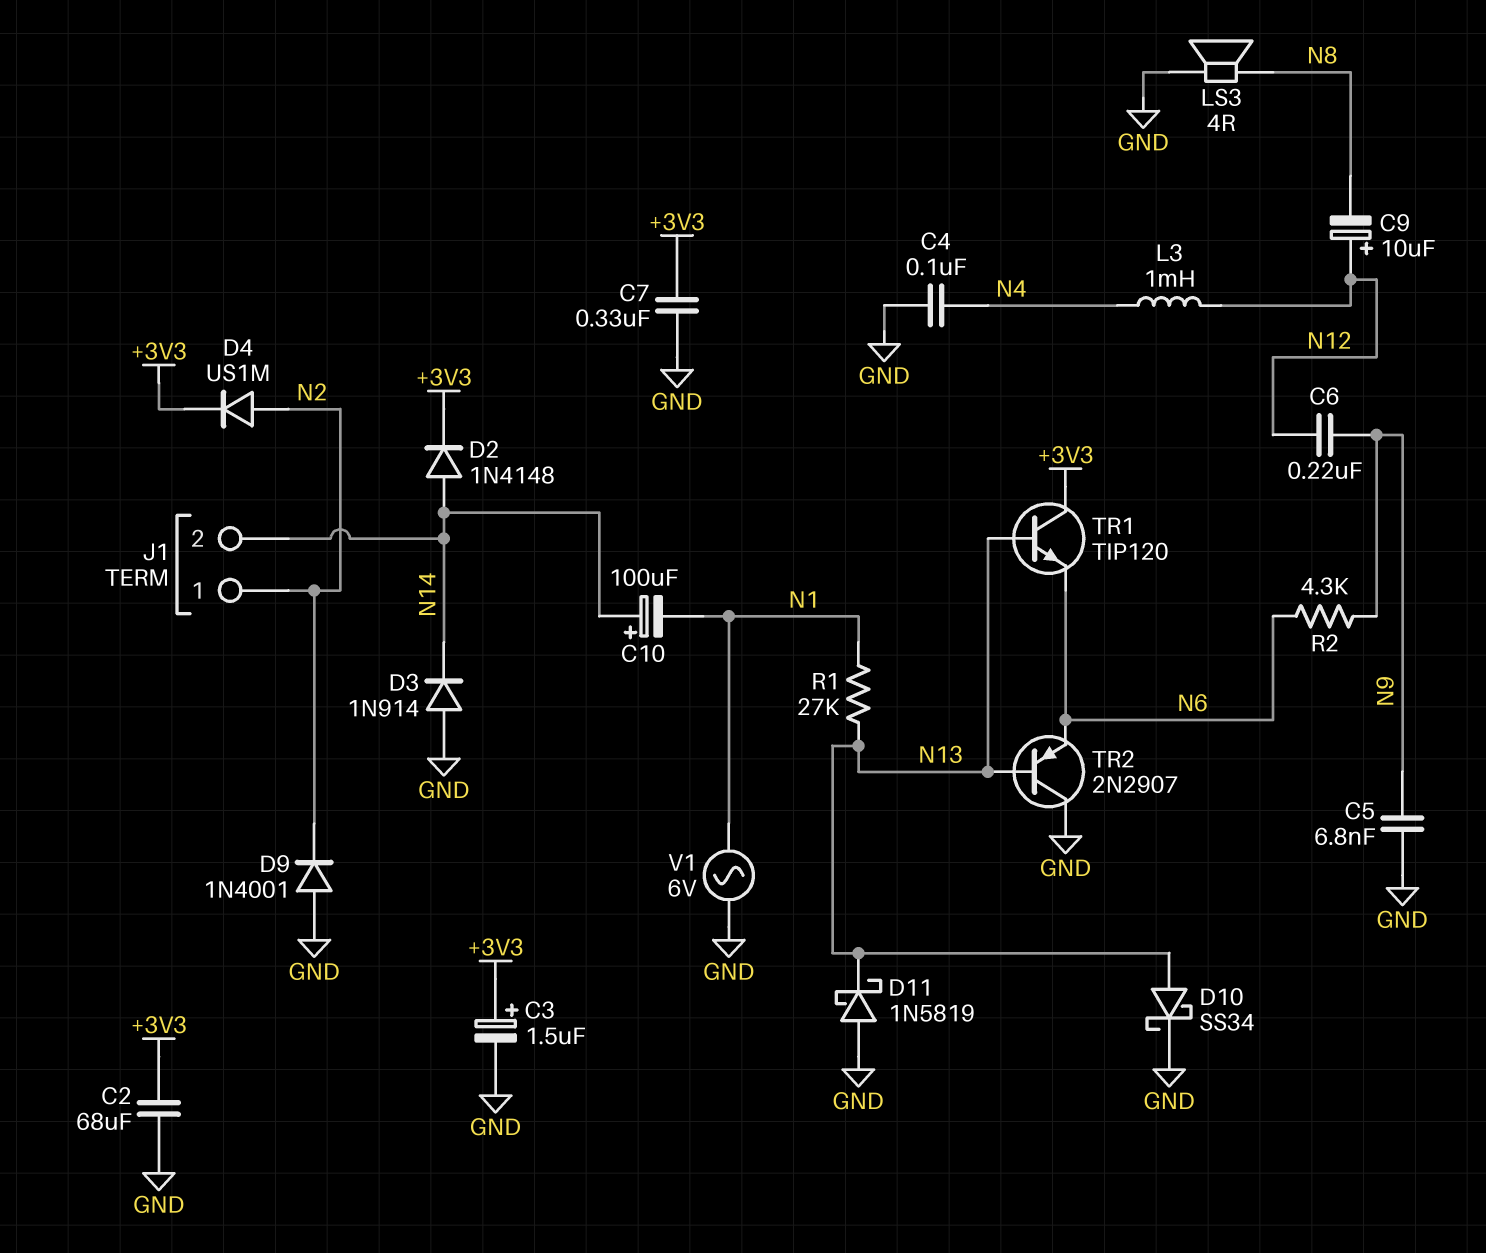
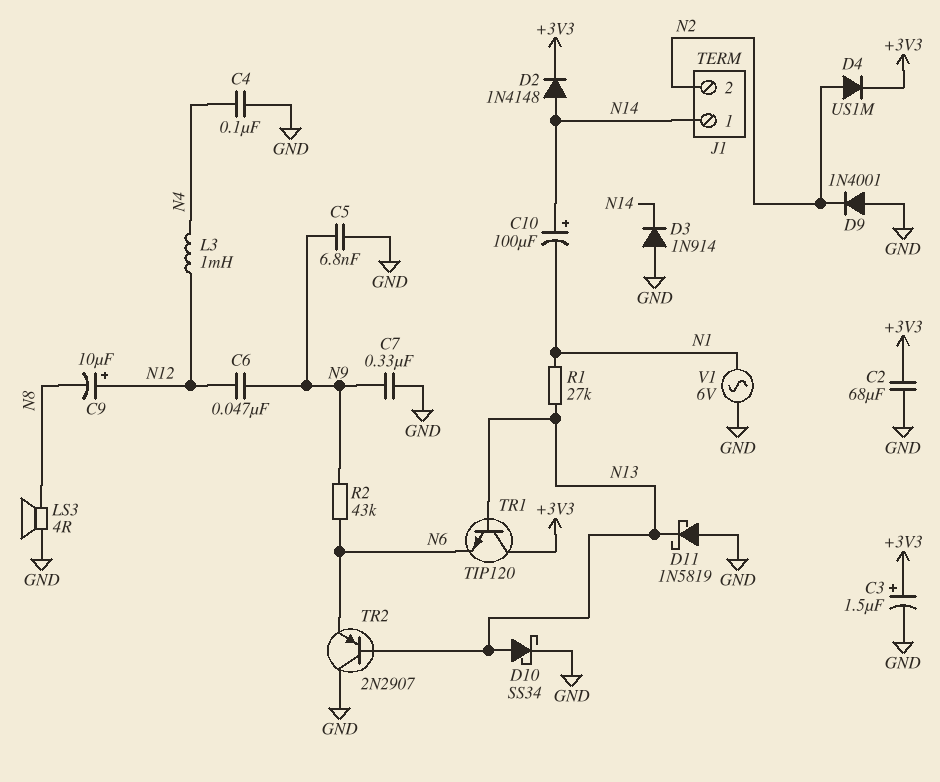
C6: 220nF (N9, N12) -> 47nF (N9, N12)
C7: 330nF (+3V3, GND) -> 330nF (GND, N9)
J1 pin 1: N2 -> N14
J1 pin 2: N14 -> N2
R2: 4.3k (N6, N9) -> 43k (N6, N9)

